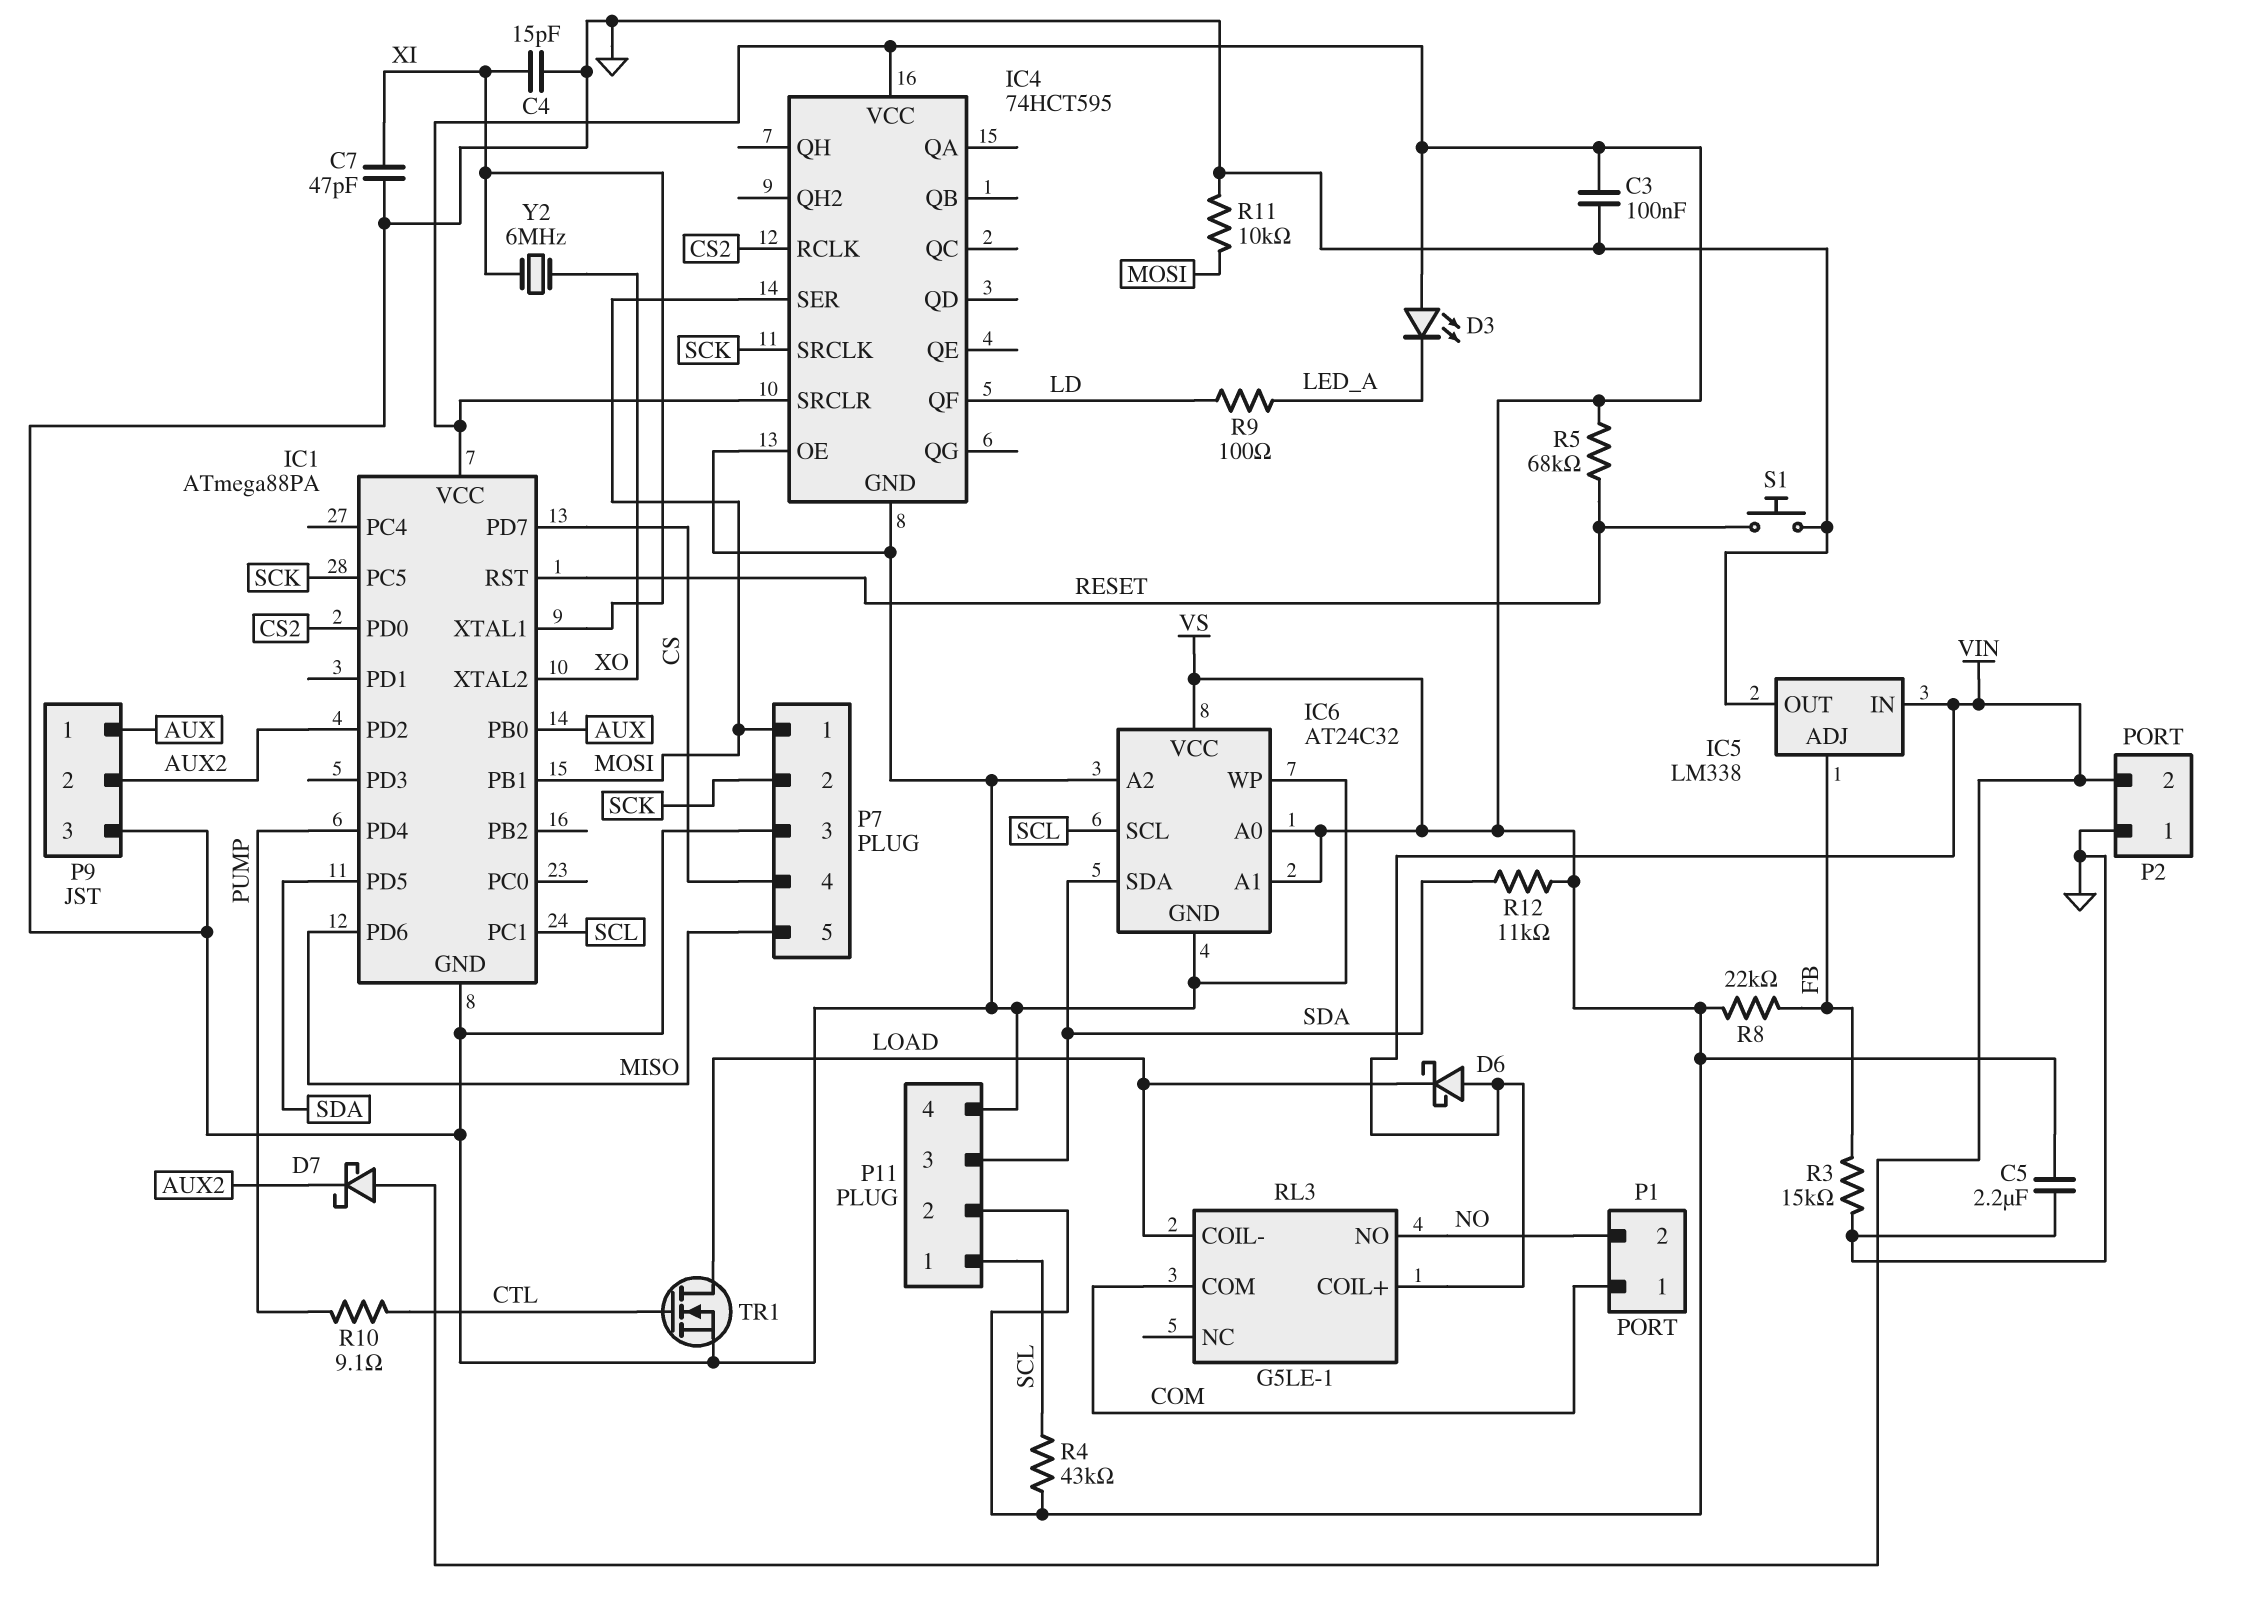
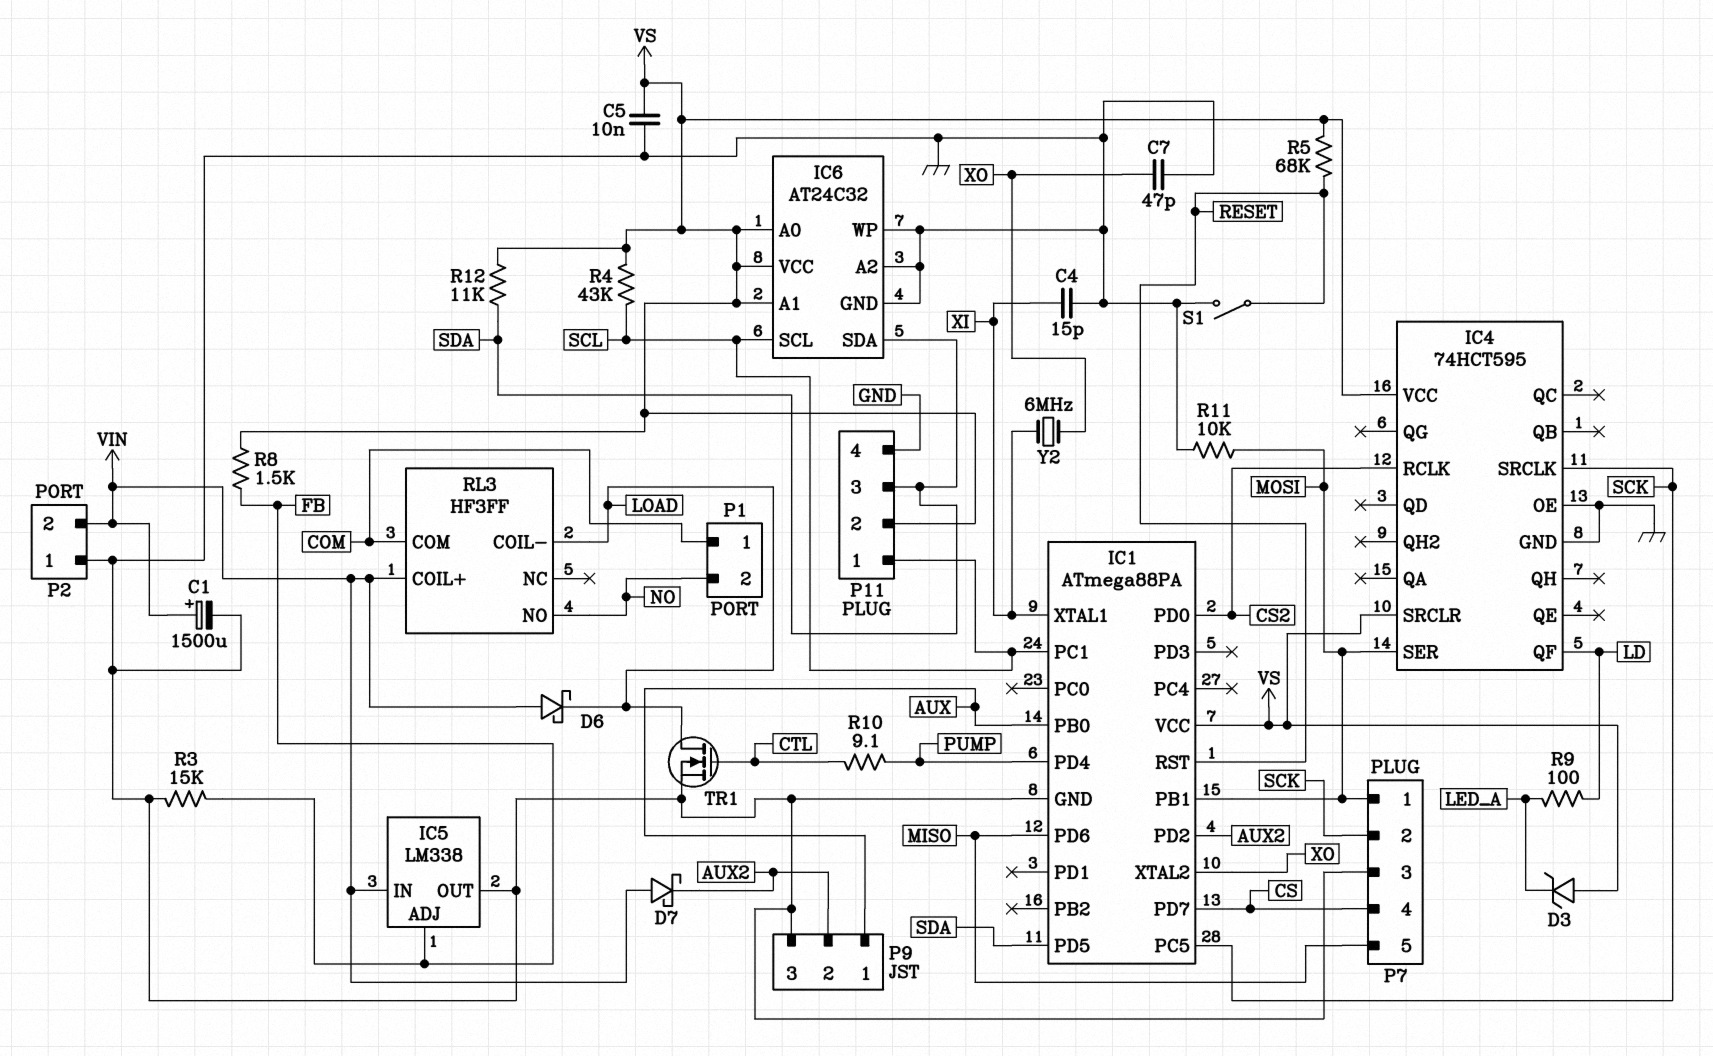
C1: none -> 1500uF (plus VIN, minus GND)
C3: 100nF (GND, VS) -> none
C5: 2.2uF (GND, VS) -> 10nF (GND, VS)
C7: 47pF (GND, XI) -> 47pF (GND, XO)
D3: LED (A VS, K LED_A) -> zener (A VS, K LED_A)
R8: 22k (FB, VS) -> 1.5k (FB, VS)
RL3: G5LE-1 -> HF3FF
S1: button (GND, RESET) -> switch (GND, RESET)

